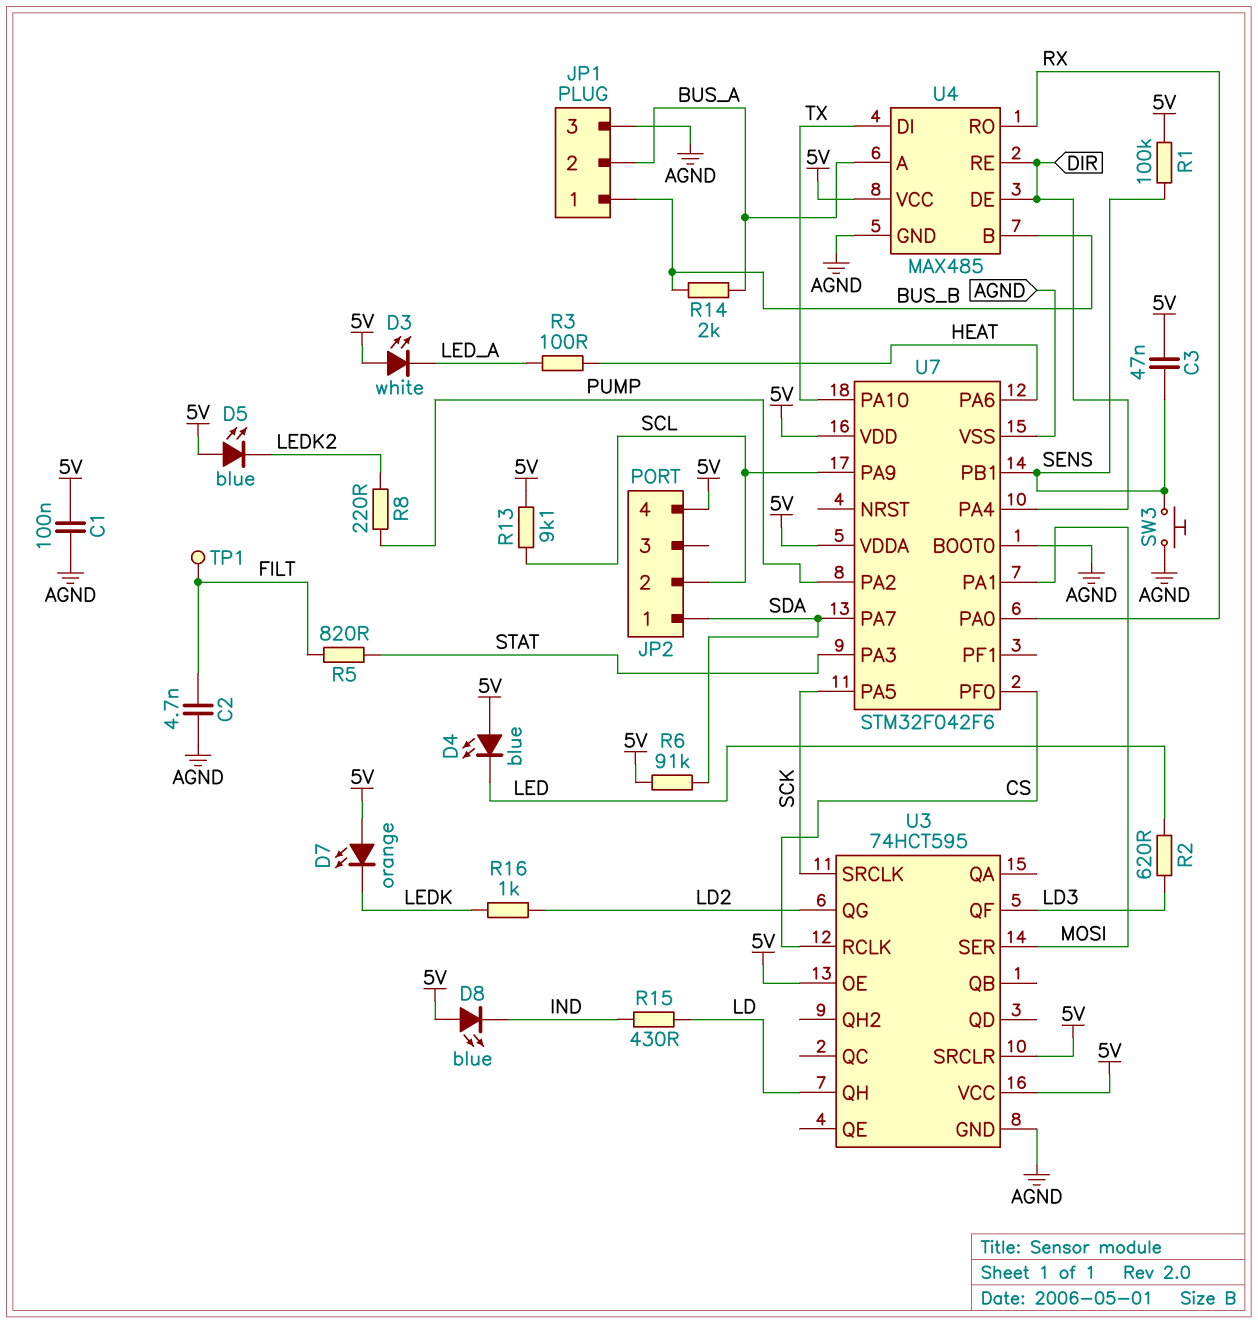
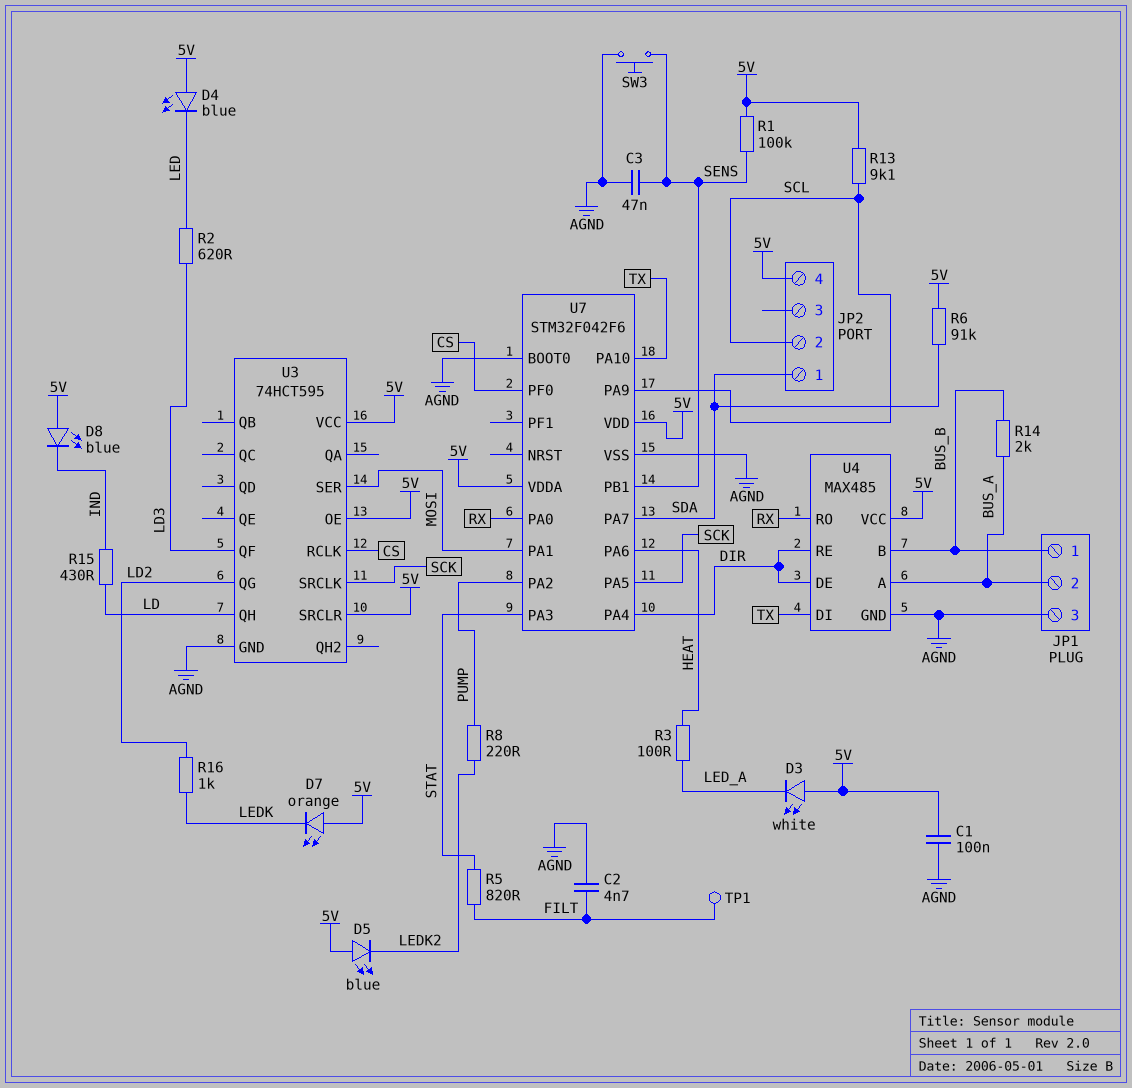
C3: 47nF (5V, SENS) -> 47nF (AGND, SENS)

